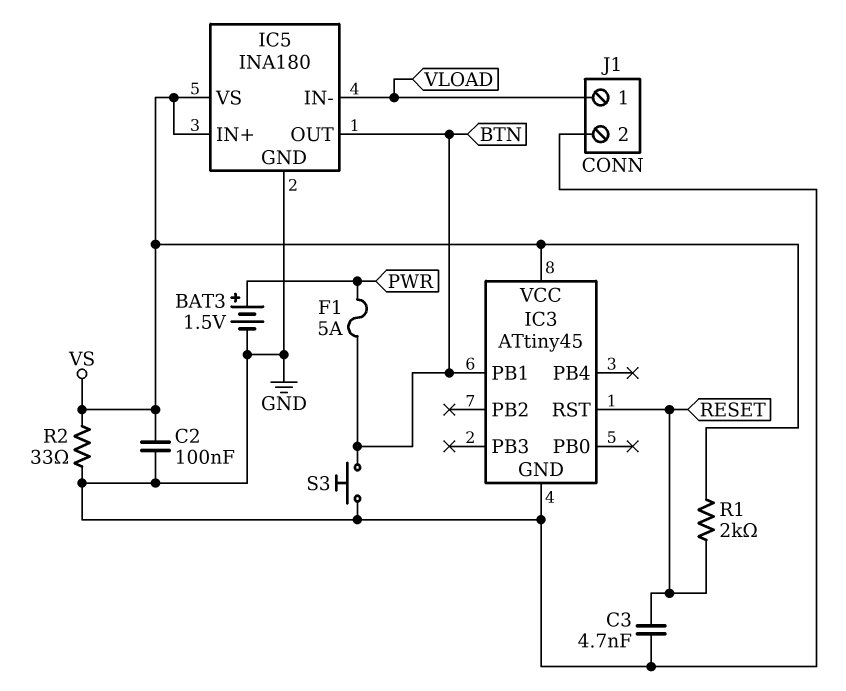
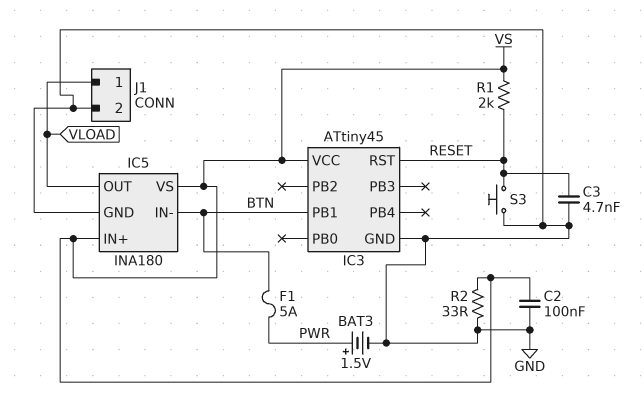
IC5 pin IN-: VLOAD -> BTN
IC5 pin OUT: BTN -> VLOAD
S3: button (BTN, GND) -> button (GND, RESET)

